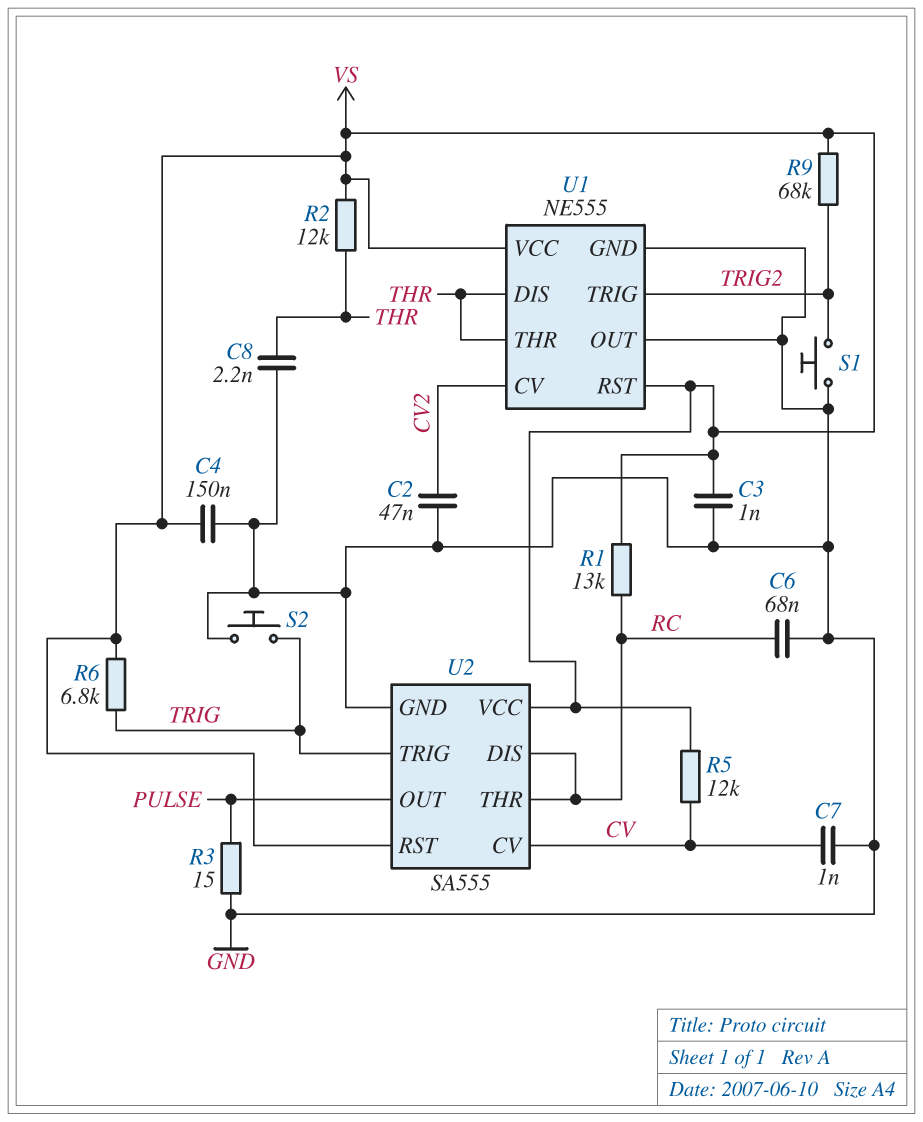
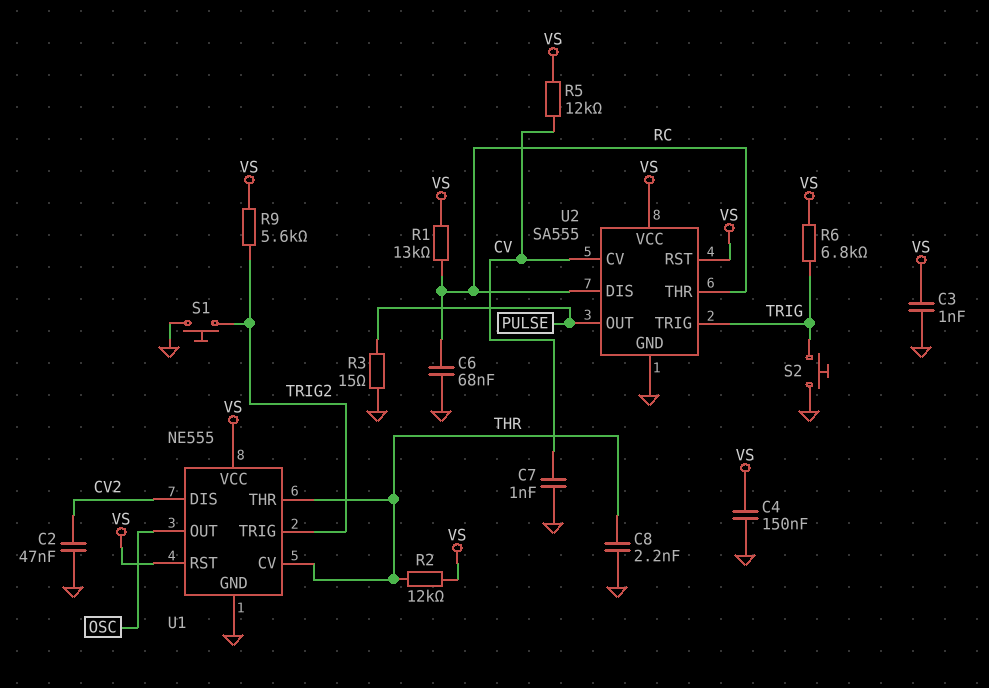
R9: 68k (TRIG2, VS) -> 5.6k (TRIG2, VS)
U1 pin CV: CV2 -> THR
U1 pin DIS: THR -> CV2
U1 pin OUT: GND -> OSC

